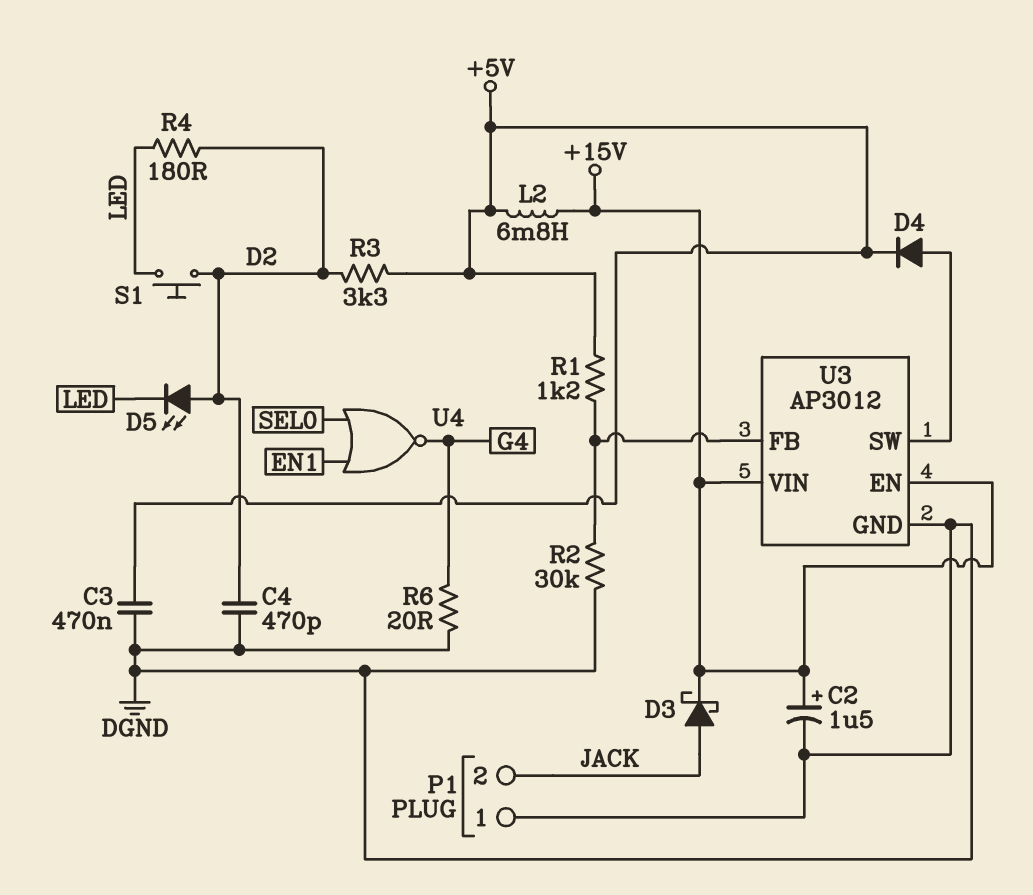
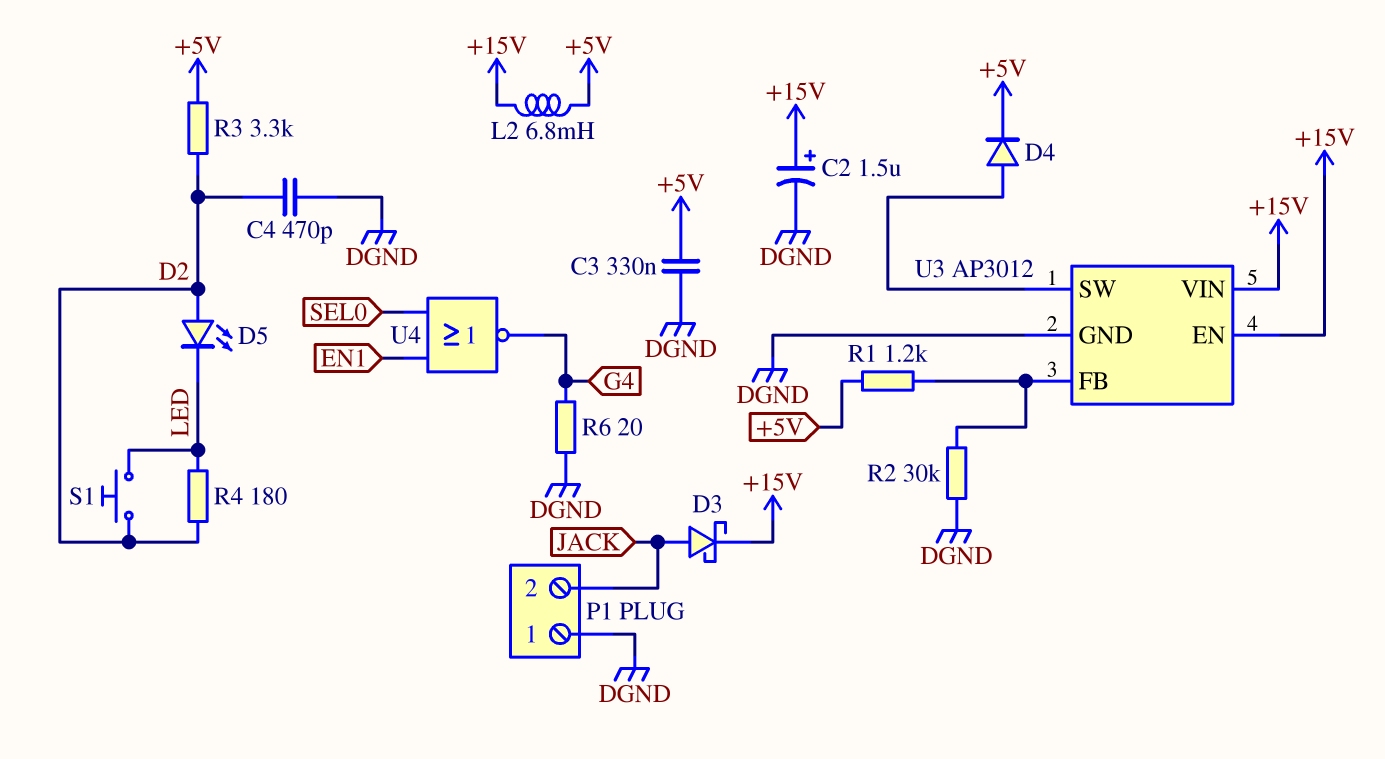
C3: 470nF (+5V, DGND) -> 330nF (+5V, DGND)

